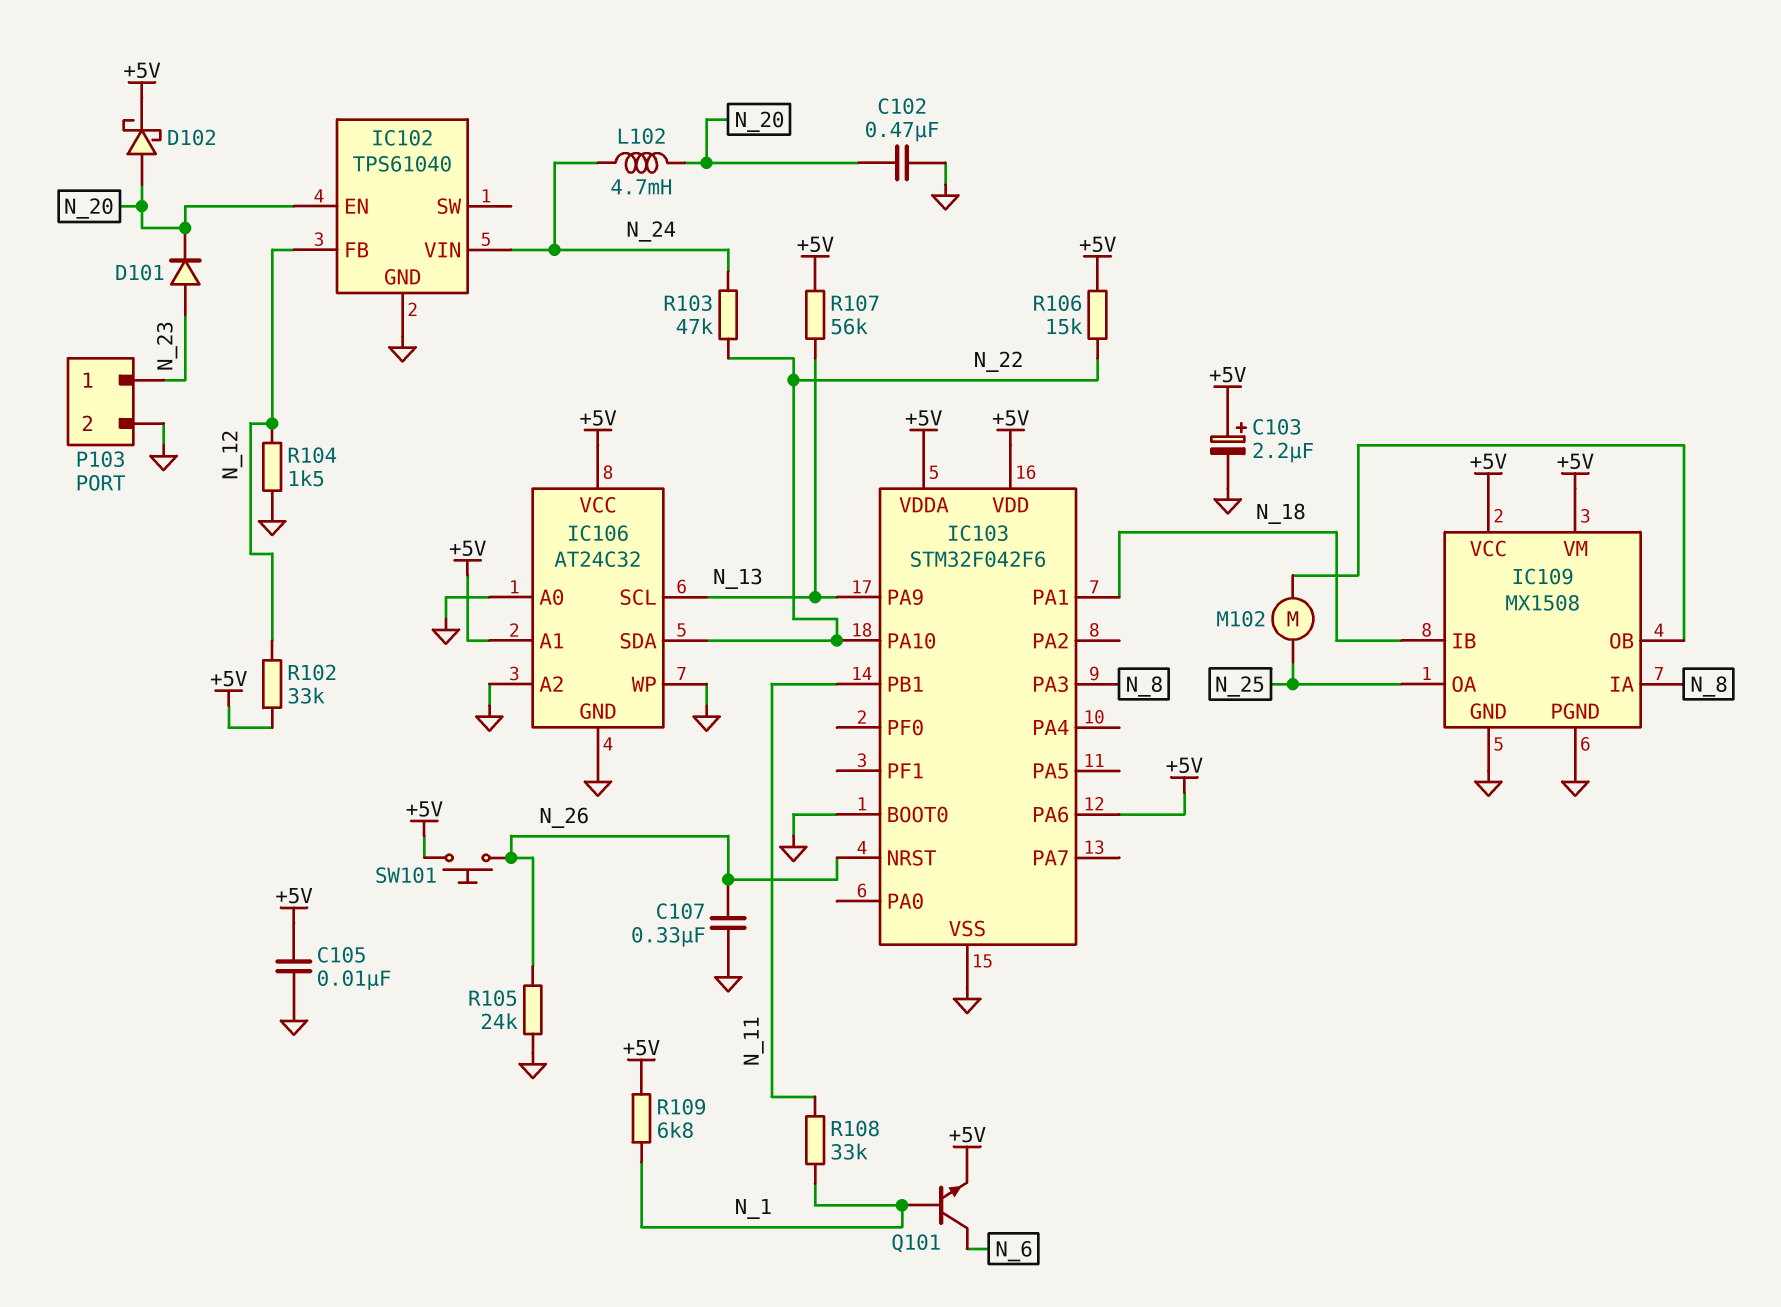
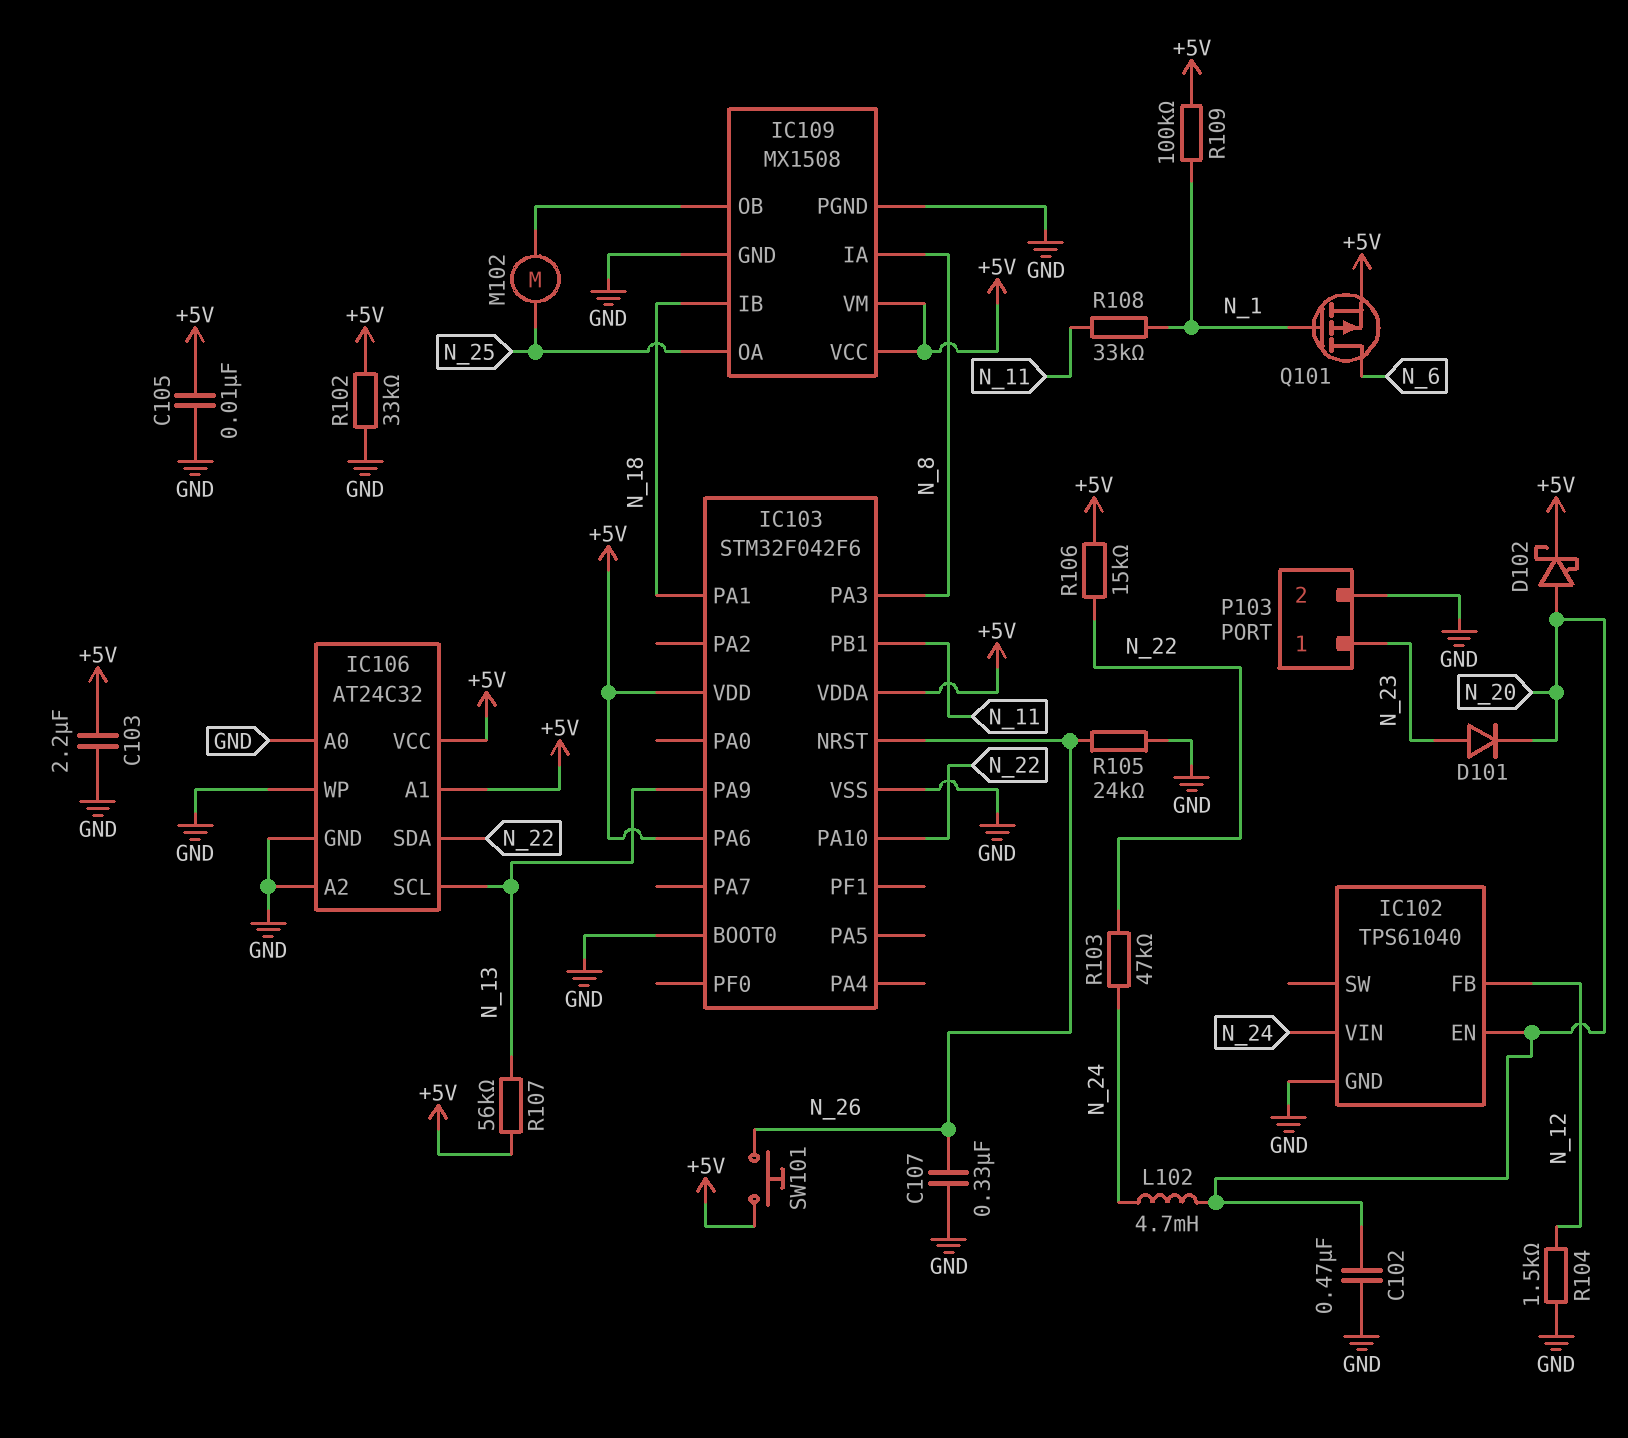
C103: 2.2uF (plus +5V, minus GND) -> 2.2uF (+5V, GND)
Q101: NPN (B N_1, C N_6, E +5V) -> PMOS (G N_1, D N_6, S +5V)
R102: 33k (+5V, N_12) -> 33k (+5V, GND)
R109: 6.8k (+5V, N_1) -> 100k (+5V, N_1)

